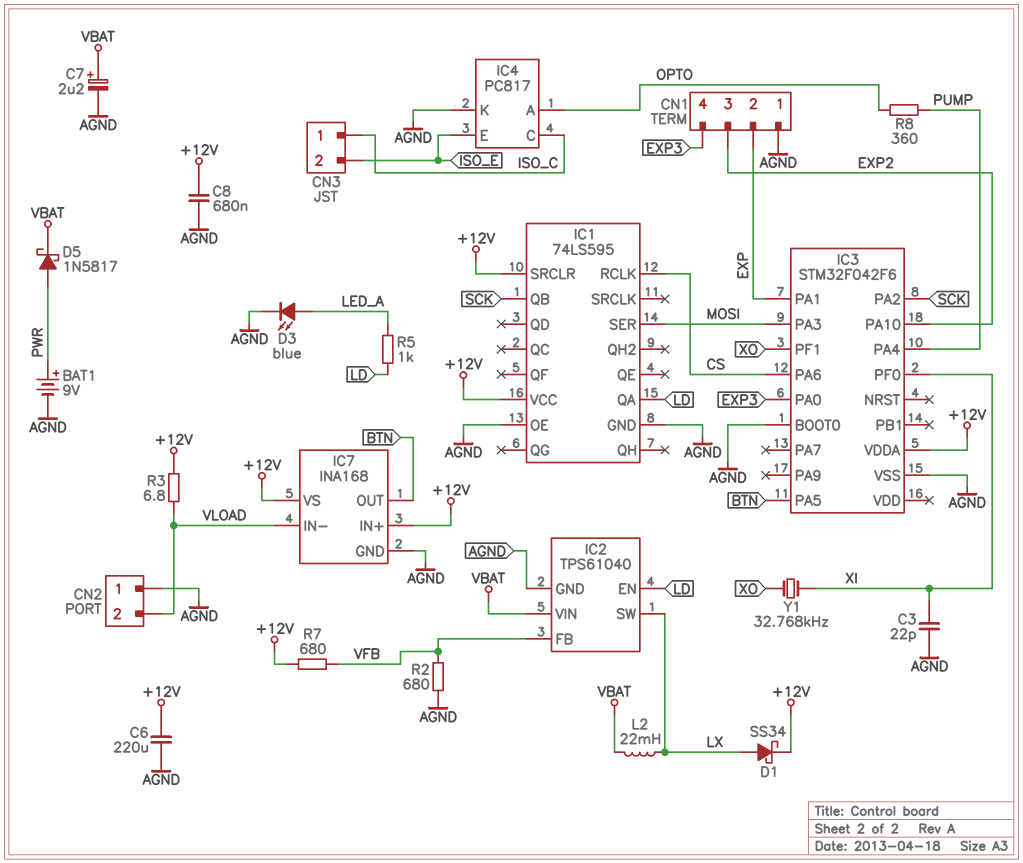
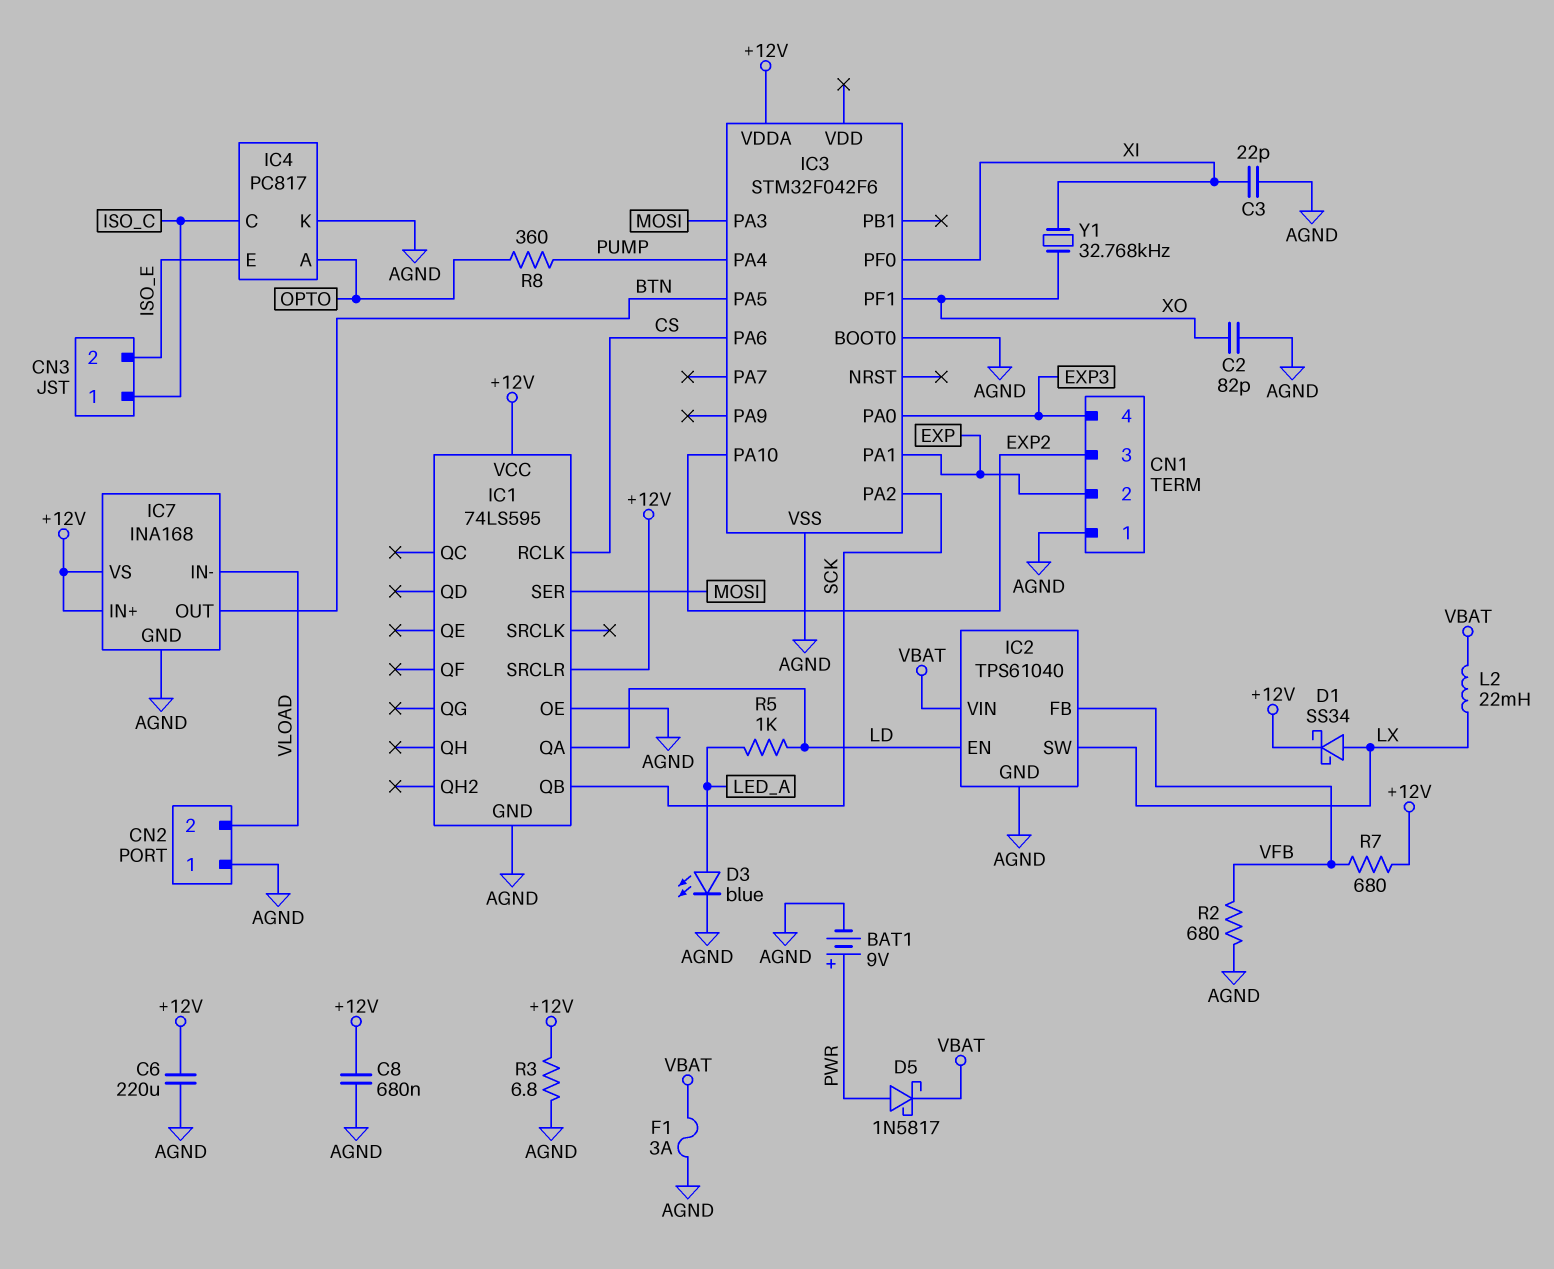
C2: none -> 82pF (AGND, XO)
C7: 2.2uF (plus VBAT, minus AGND) -> none
F1: none -> 3A (AGND, VBAT)
R3: 6.8 (+12V, VLOAD) -> 6.8 (+12V, AGND)

